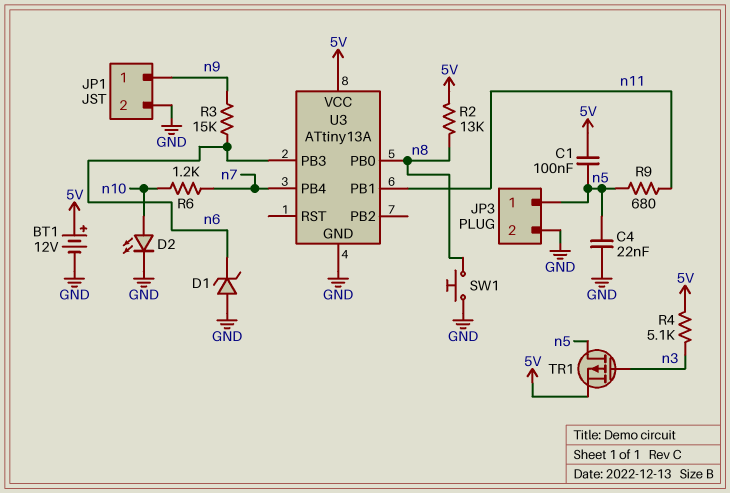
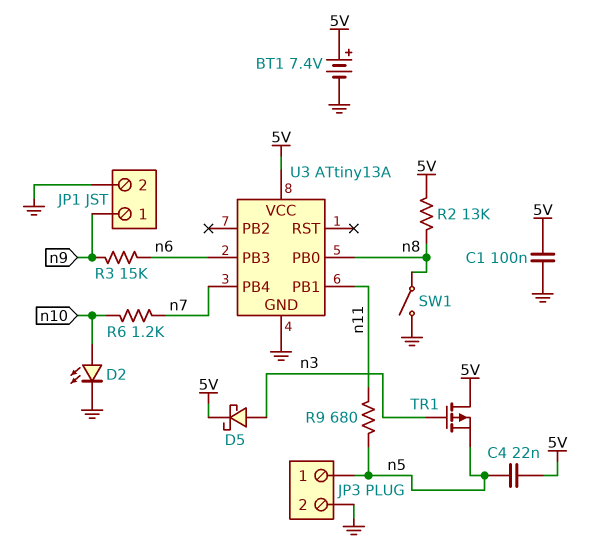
BT1: 12V (plus 5V, minus GND) -> 7.4V (plus 5V, minus GND)
C1: 100nF (5V, n5) -> 100nF (5V, GND)
C4: 22nF (GND, n5) -> 22nF (5V, n5)
D1: zener (A GND, K n6) -> none
D5: none -> schottky (A n3, K 5V)
R4: 5.1k (5V, n3) -> none
SW1: button (GND, n8) -> switch (GND, n8)
TR1: PMOS (G n3, D n5, S 5V) -> PMOS (G n3, D 5V, S n5)

